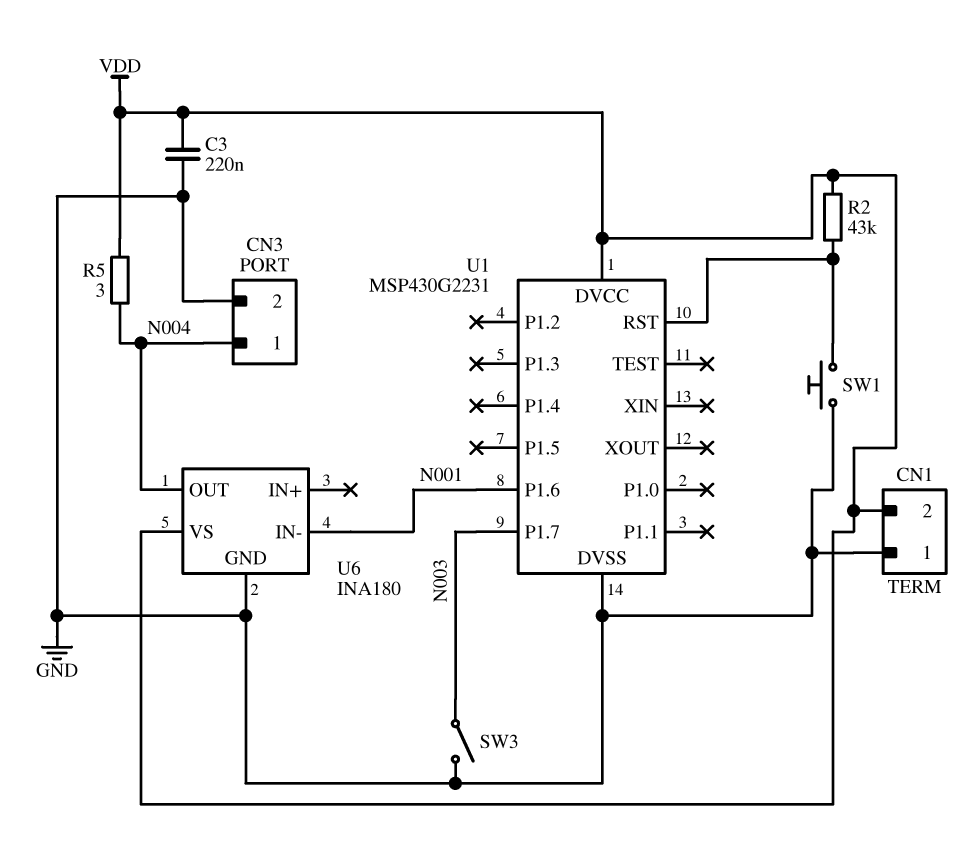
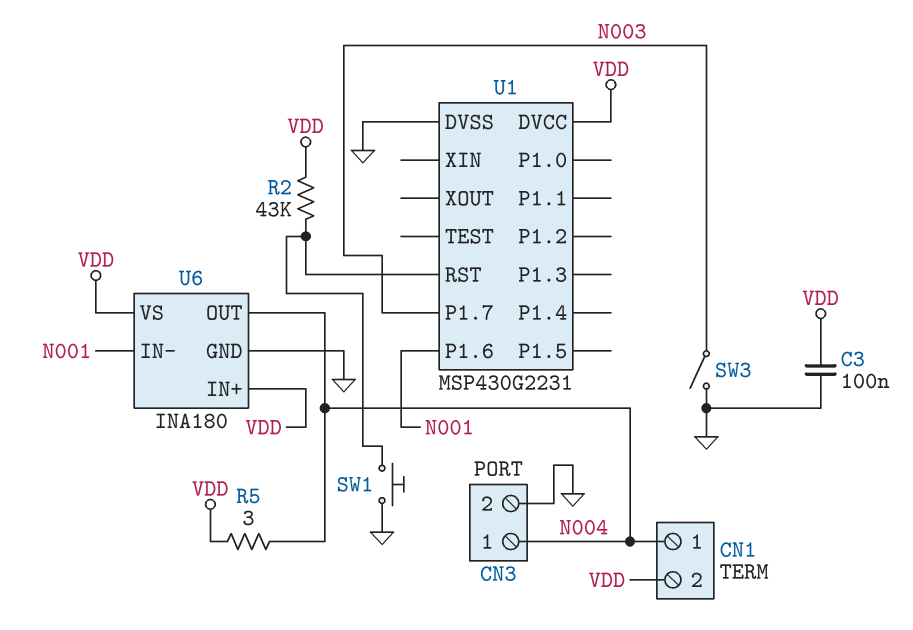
C3: 220nF (GND, VDD) -> 100nF (GND, VDD)
CN1 pin 1: GND -> N004
U6 pin IN+: none -> VDD

